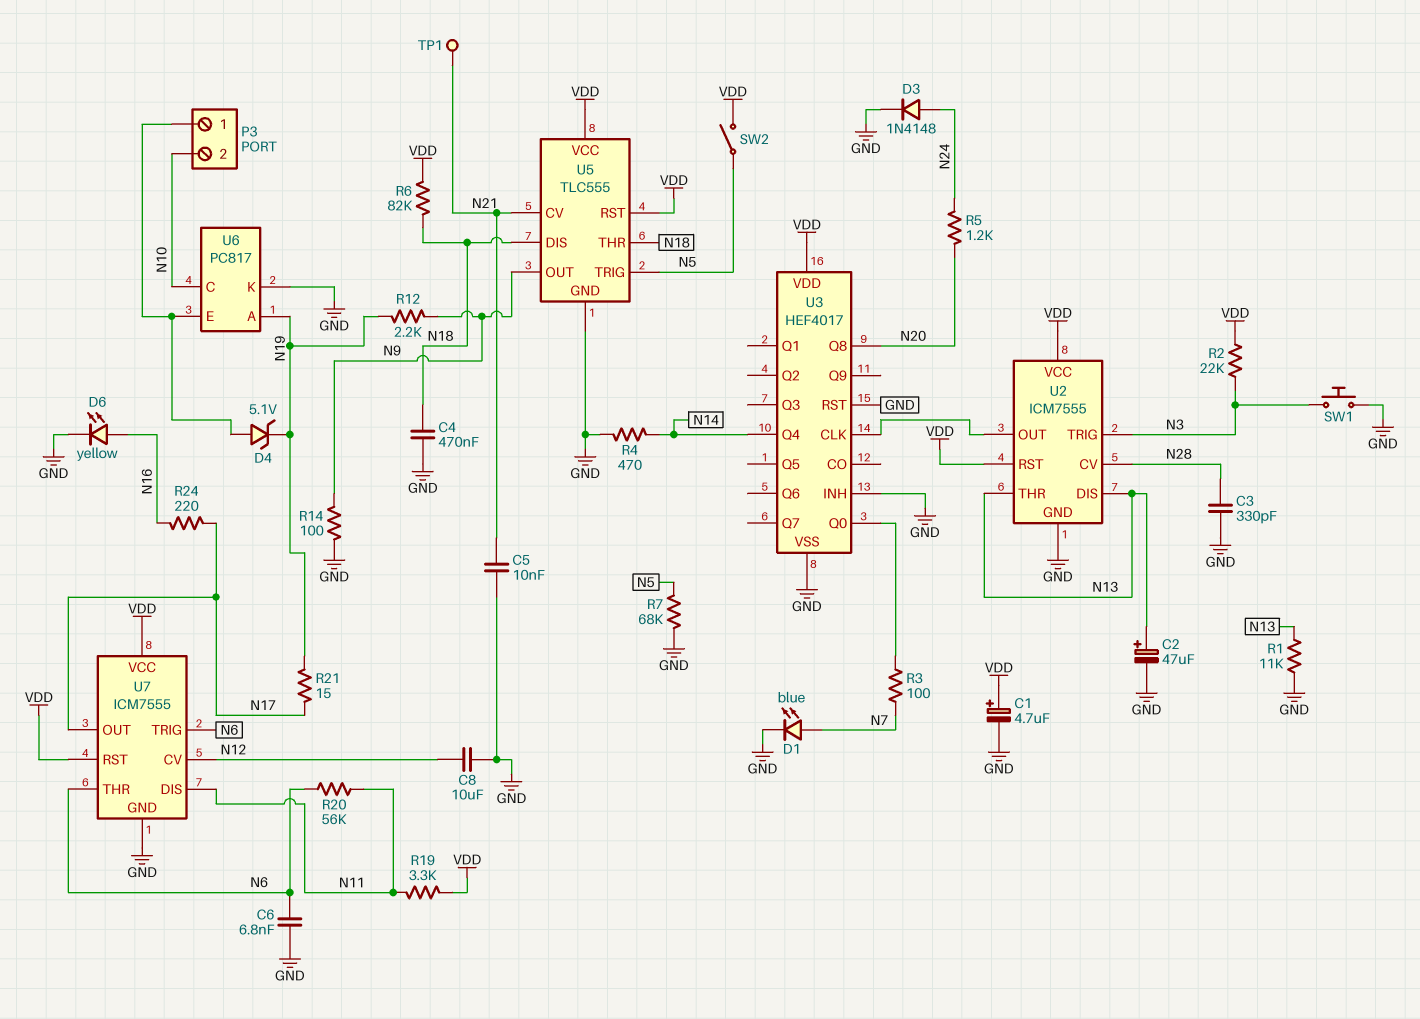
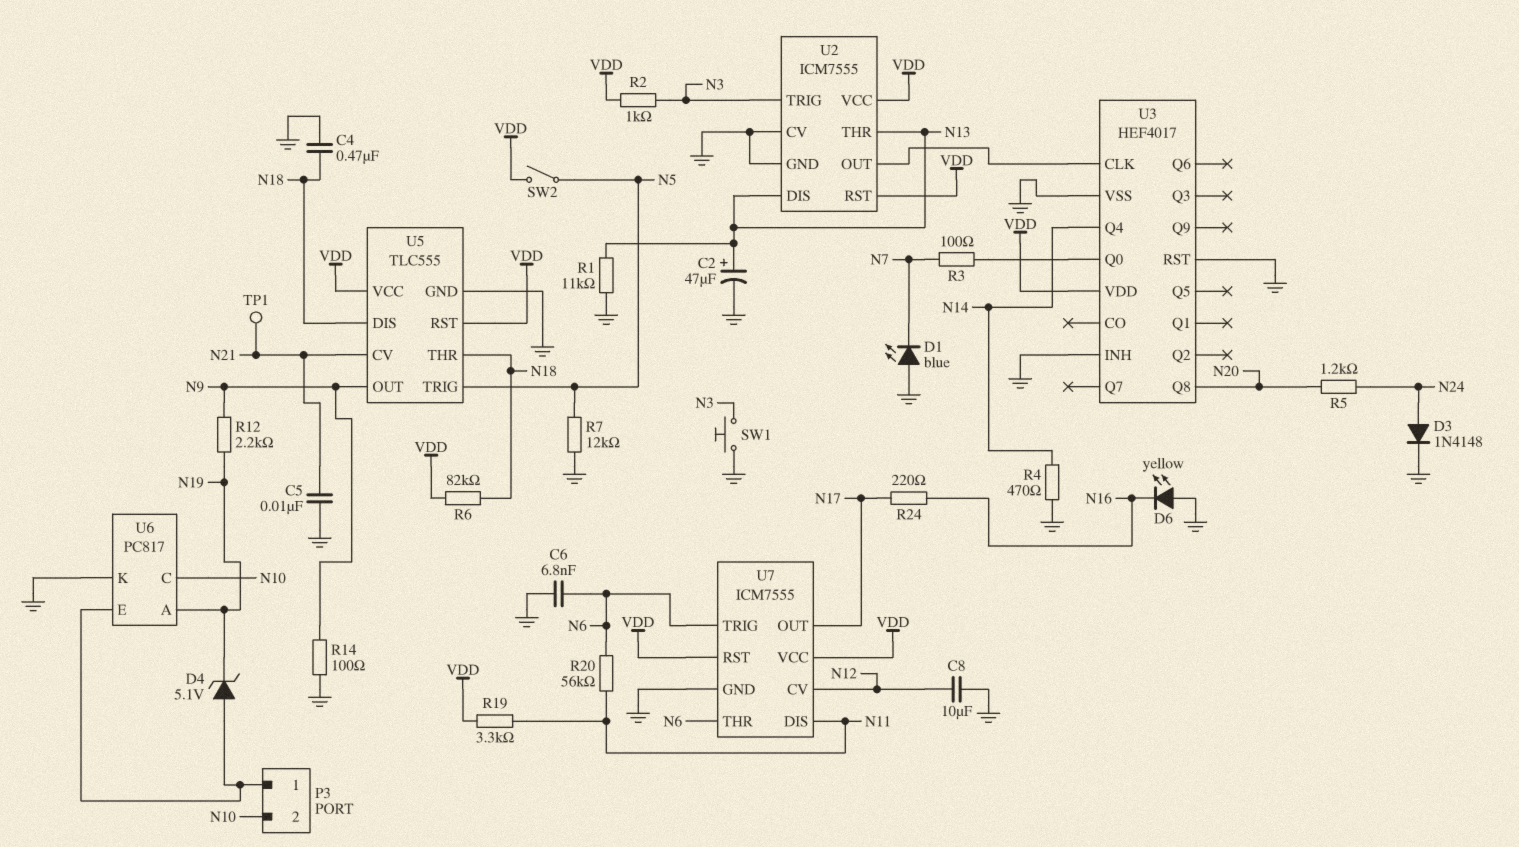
C1: 4.7uF (plus VDD, minus GND) -> none
C3: 330pF (GND, N28) -> none
D1: LED blue (A N7, K GND) -> LED blue (A GND, K N7)
D6: LED yellow (A N16, K GND) -> LED yellow (A GND, K N16)
R2: 22k (N3, VDD) -> 1k (N3, VDD)
R7: 68k (GND, N5) -> 12k (GND, N5)
R21: 15 (N17, N19) -> none
U2 pin CV: N28 -> GND

